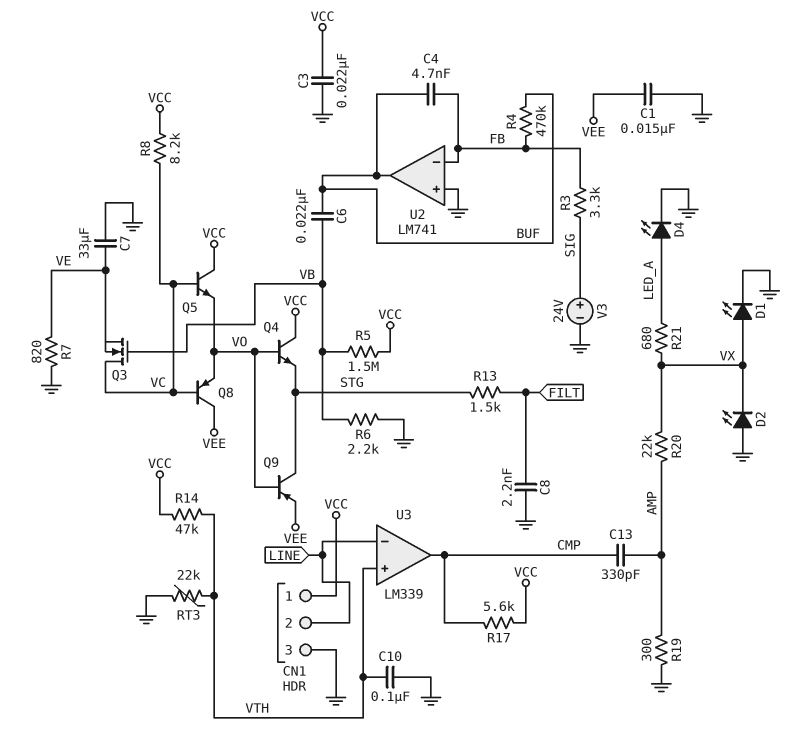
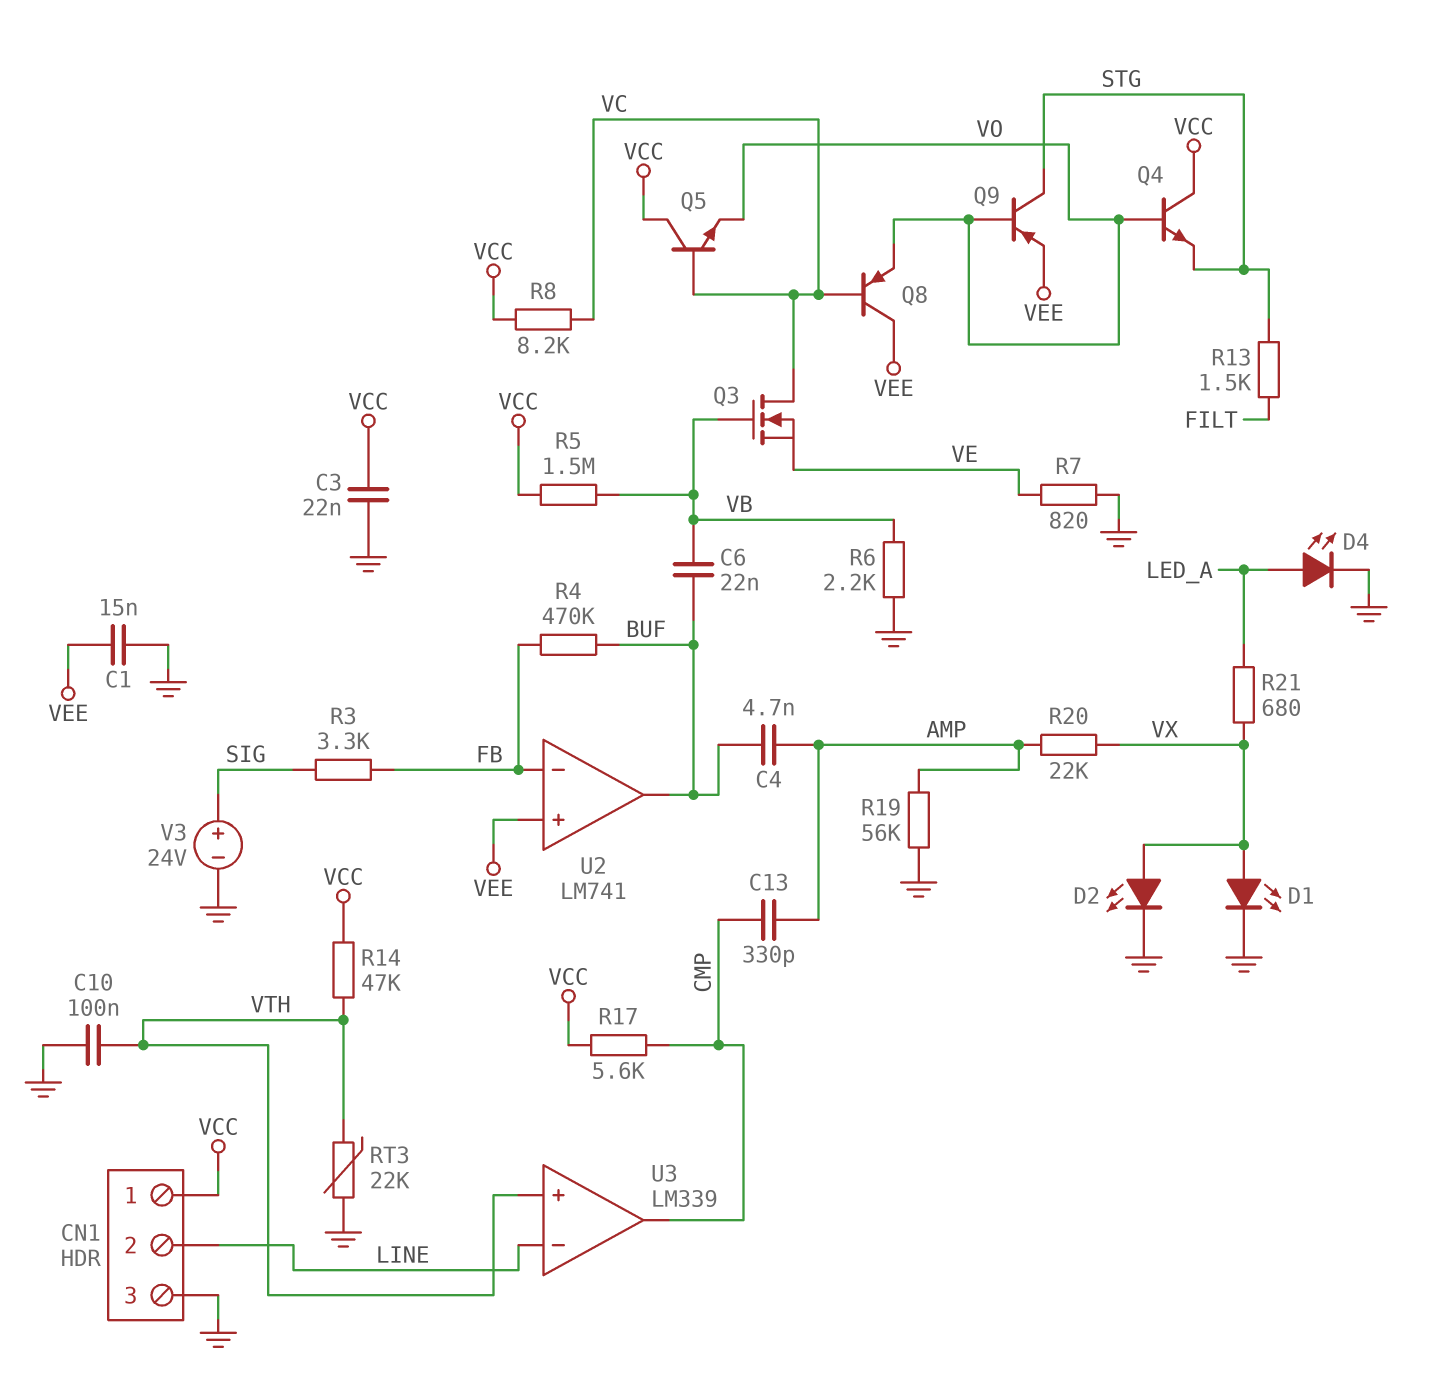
C4: 4.7nF (BUF, FB) -> 4.7nF (AMP, BUF)
C7: 33uF (GND, VE) -> none
C8: 2.2nF (FILT, GND) -> none
D2: LED (A GND, K VX) -> LED (A VX, K GND)
R19: 300 (AMP, GND) -> 56k (AMP, GND)
U2 pin in+: GND -> VEE

